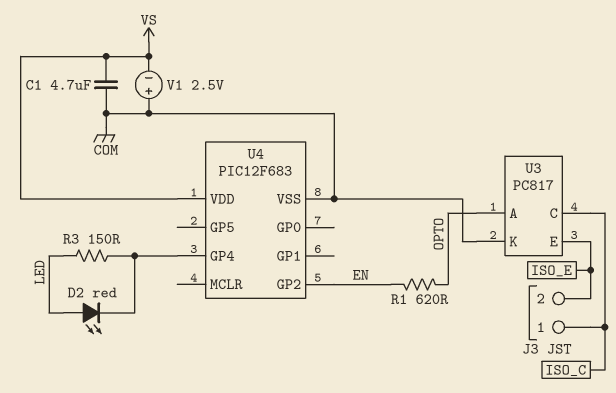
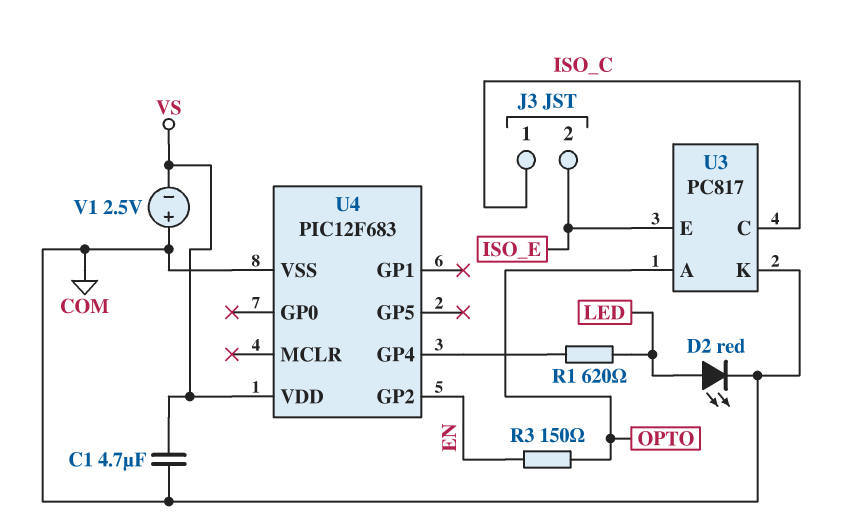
D2: LED red (A LED, K U4/GP4) -> LED red (A LED, K COM)
R1: 620 (EN, OPTO) -> 620 (LED, U4/GP4)
R3: 150 (LED, U4/GP4) -> 150 (EN, OPTO)

